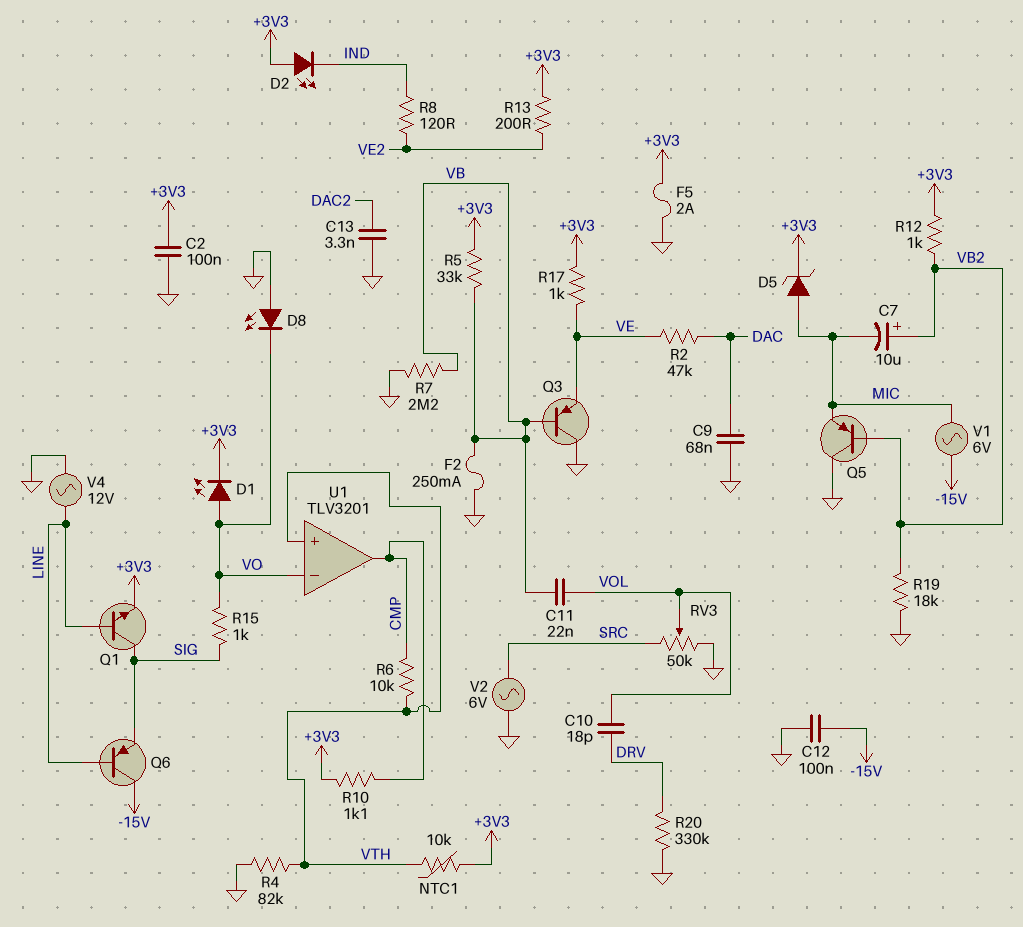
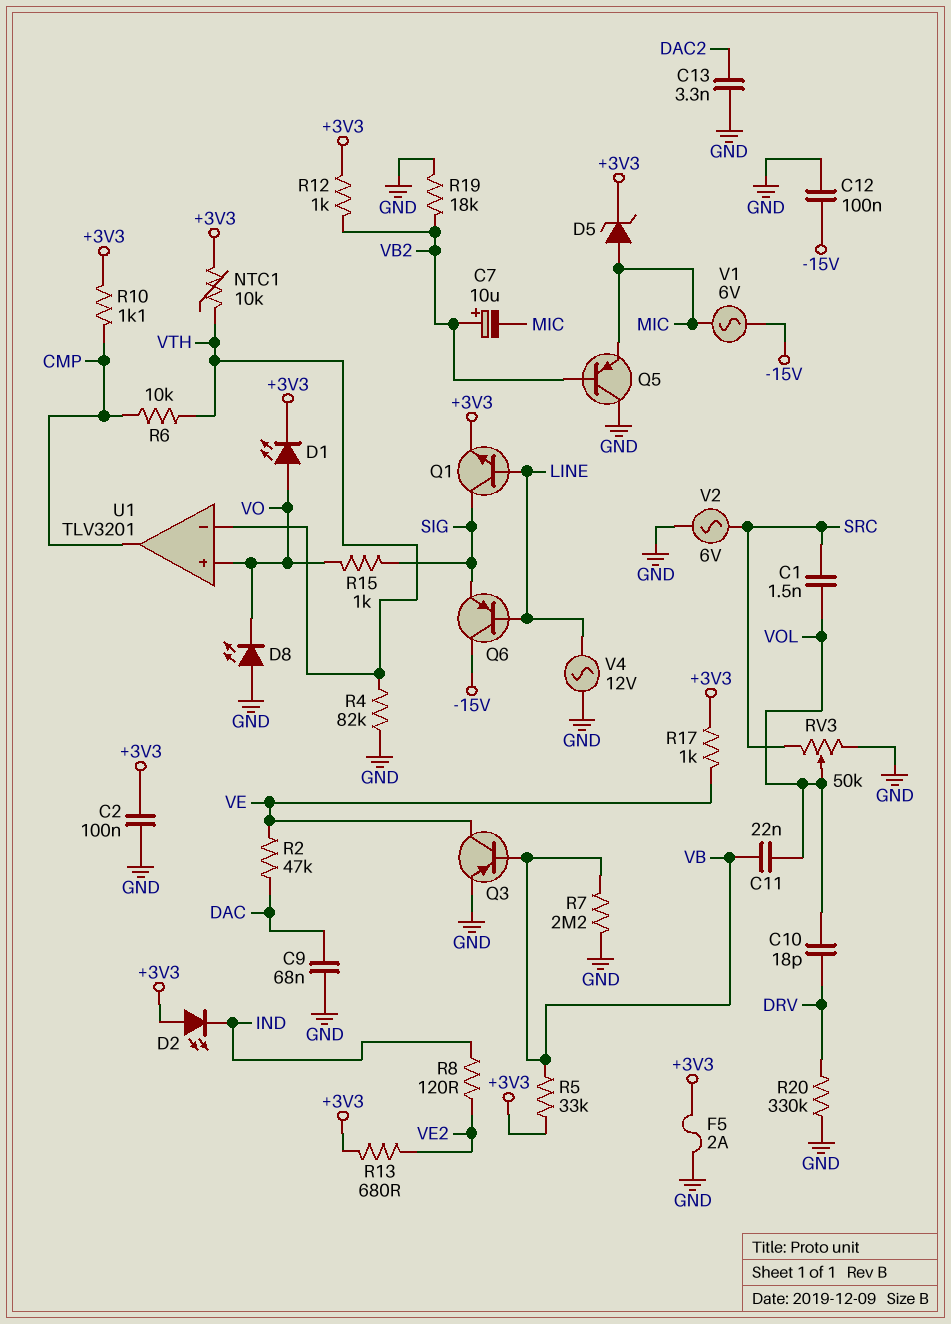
C1: none -> 1.5nF (SRC, VOL)
F2: 250mA (GND, VB) -> none
Q3: PNP (B VB, C GND, E VE) -> PNP (B VB, C VE, E GND)
R13: 200 (+3V3, VE2) -> 680 (+3V3, VE2)
U1 pin in+: VTH -> VO
U1 pin in-: VO -> VTH

